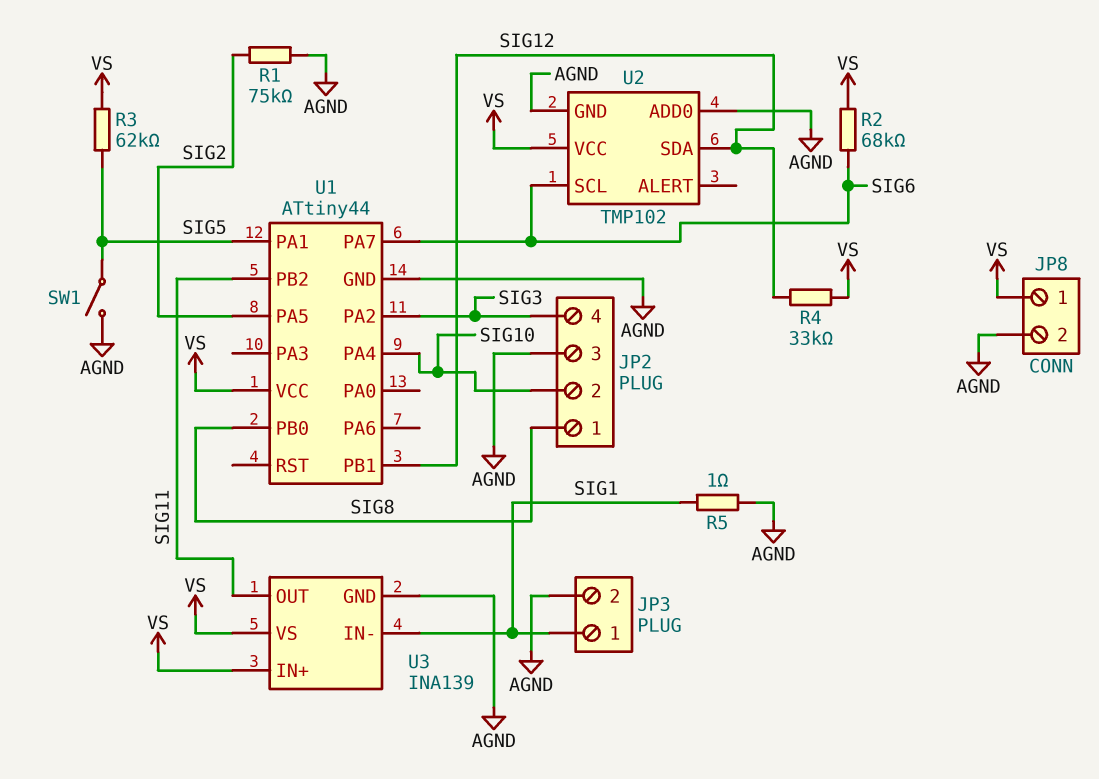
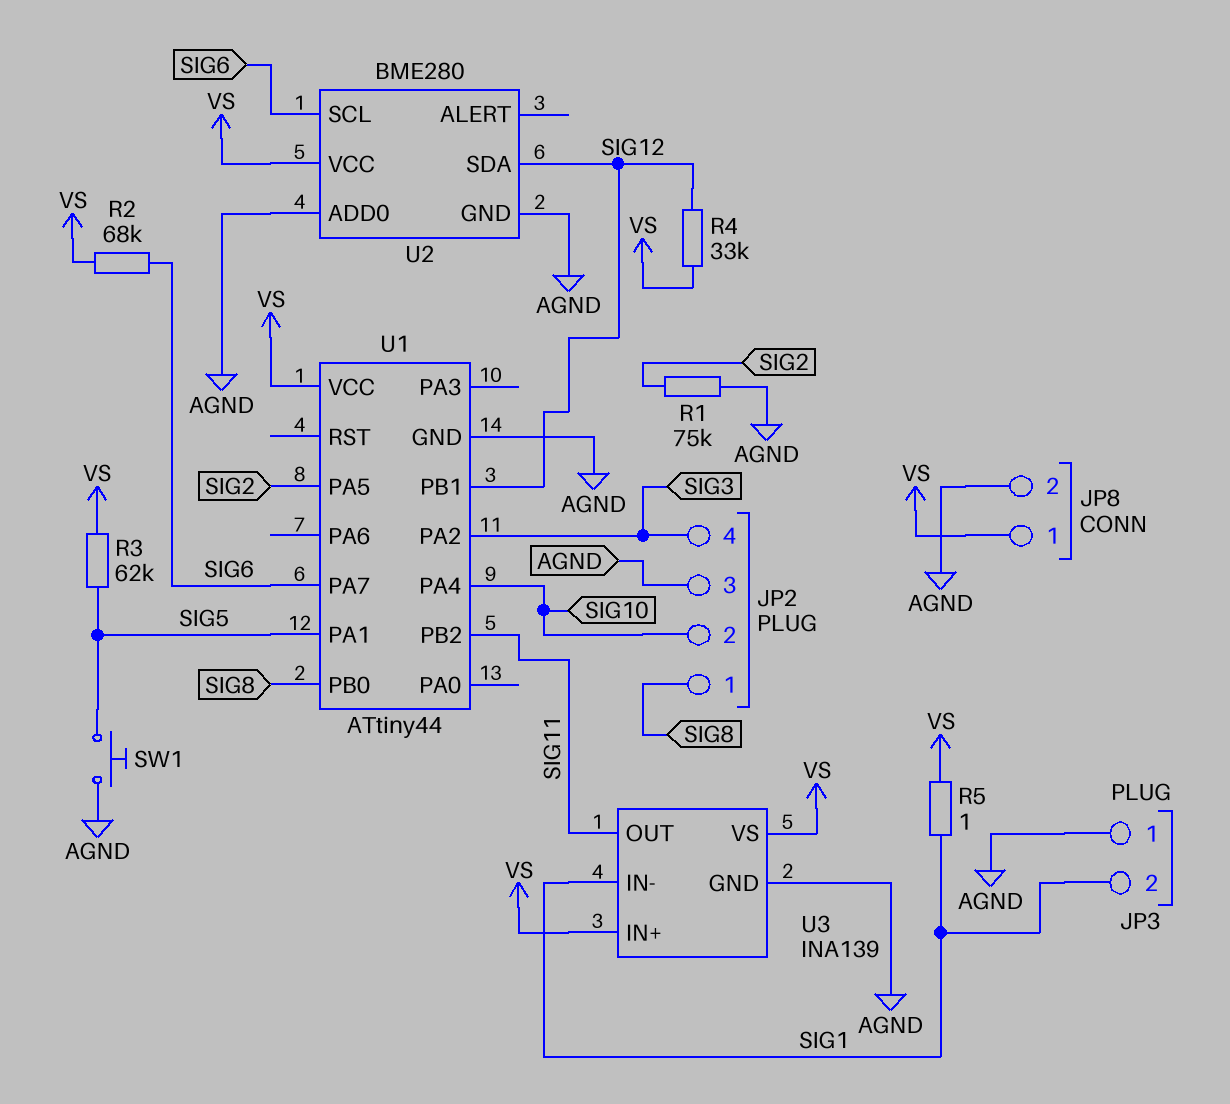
JP3 pin 1: SIG1 -> AGND
JP3 pin 2: AGND -> SIG1
R5: 1 (AGND, SIG1) -> 1 (SIG1, VS)
SW1: switch (AGND, SIG5) -> button (AGND, SIG5)
U2: TMP102 -> BME280

